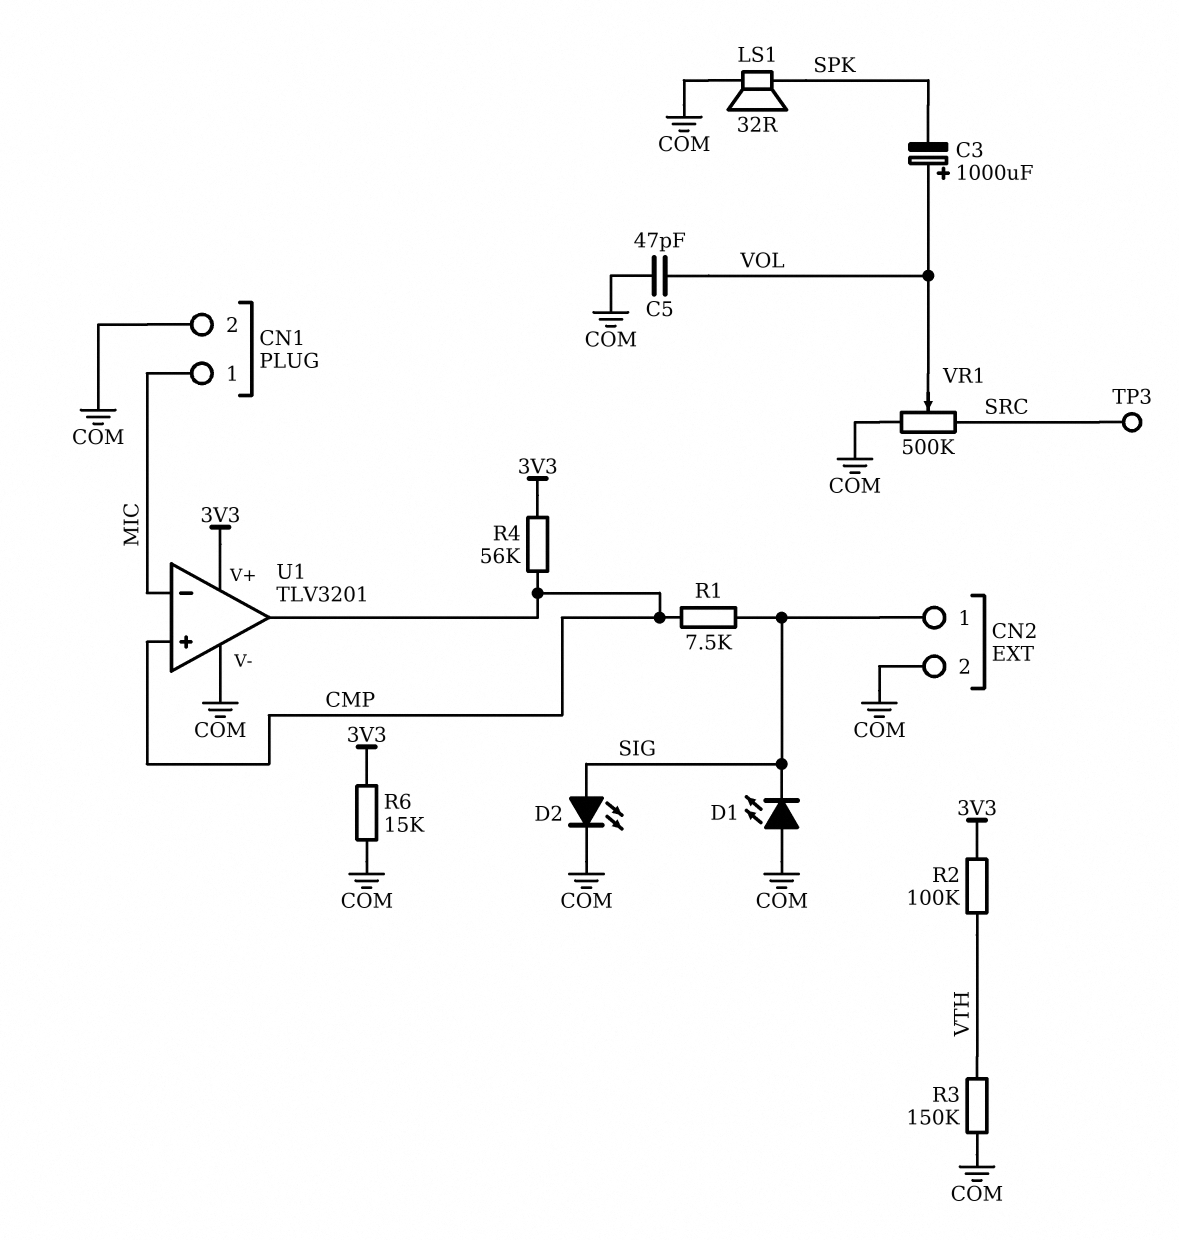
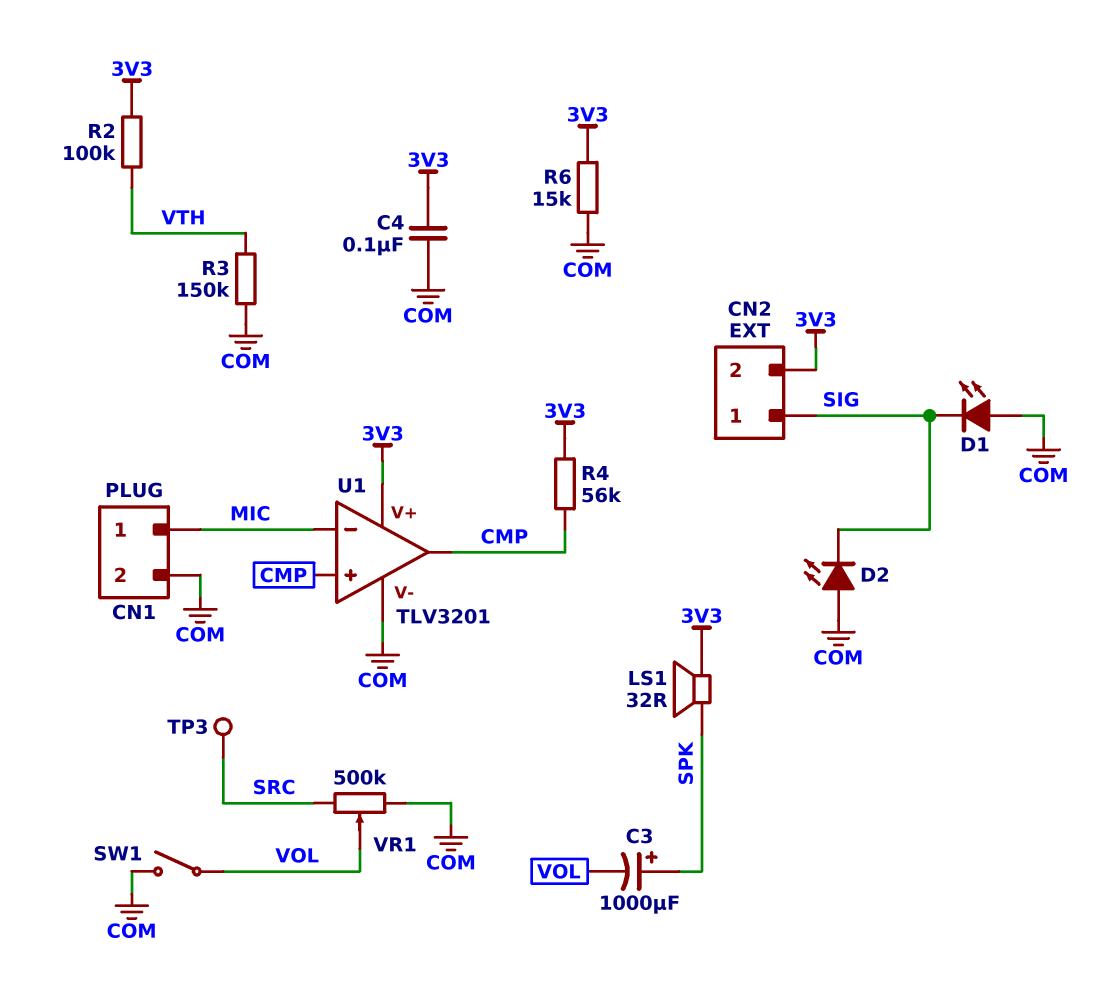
C3: 1000uF (plus VOL, minus SPK) -> 1000uF (plus SPK, minus VOL)
C4: none -> 100nF (3V3, COM)
C5: 47pF (COM, VOL) -> none
CN2 pin 2: COM -> 3V3
D2: LED (A SIG, K COM) -> LED (A COM, K SIG)
LS1: speaker 32R (COM, SPK) -> speaker 32R (3V3, SPK)
R1: 7.5k (CMP, SIG) -> none
SW1: none -> switch (COM, VOL)

